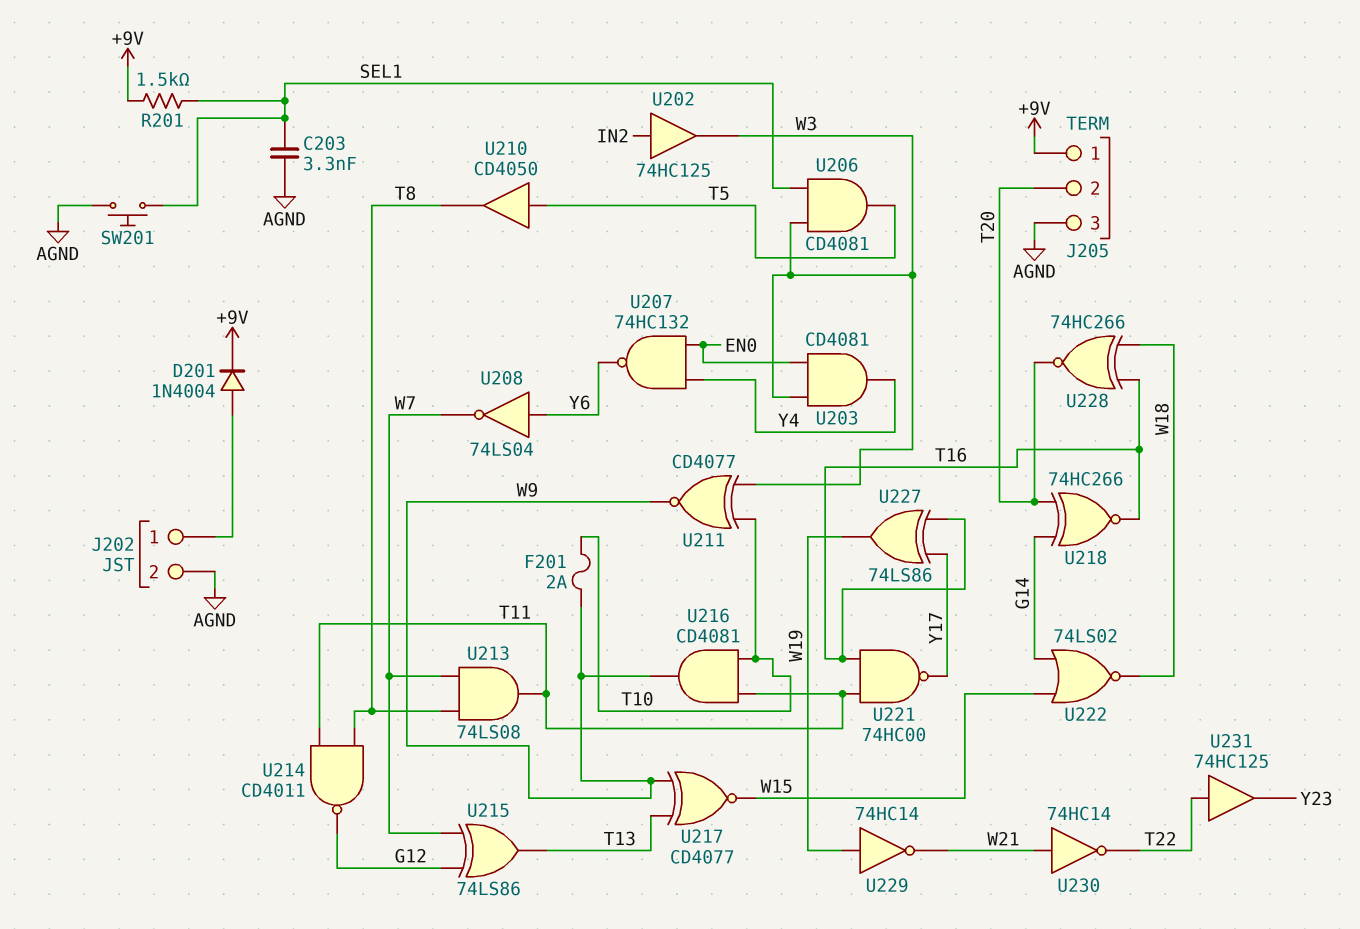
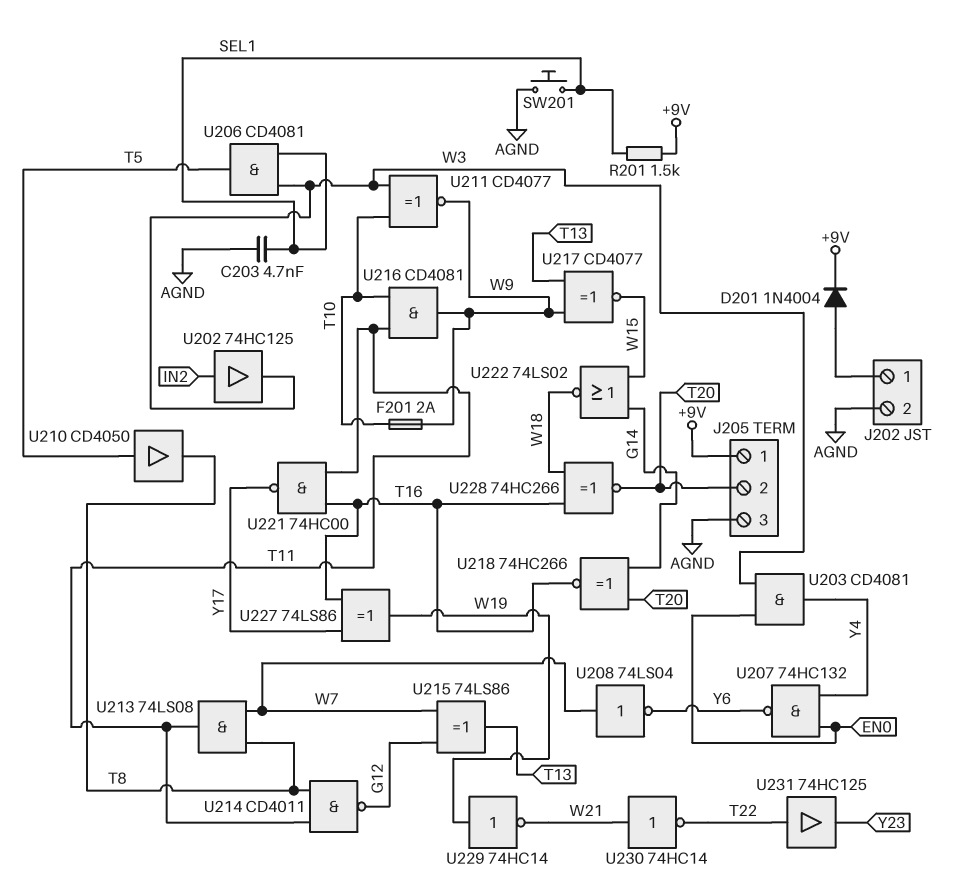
C203: 3.3nF (AGND, SEL1) -> 4.7nF (AGND, SEL1)
U208: NOT 74LS04 (in Y6, out W7) -> NOT 74LS04 (in W7, out Y6)

